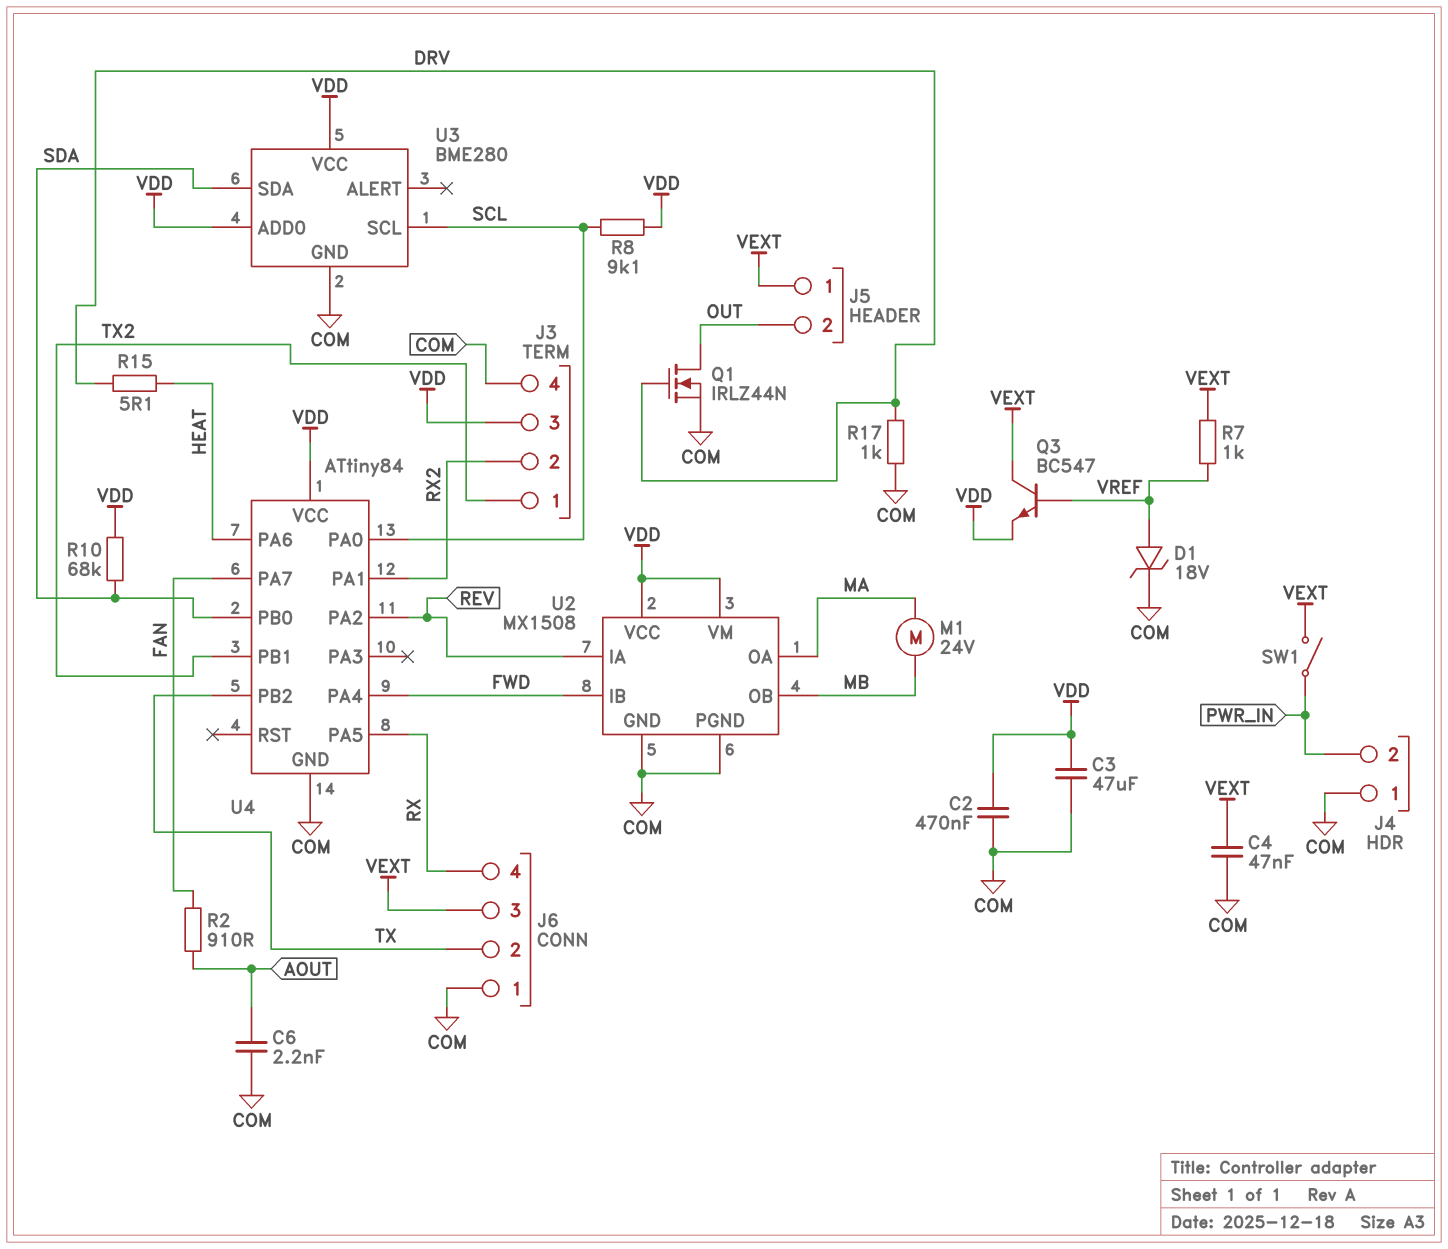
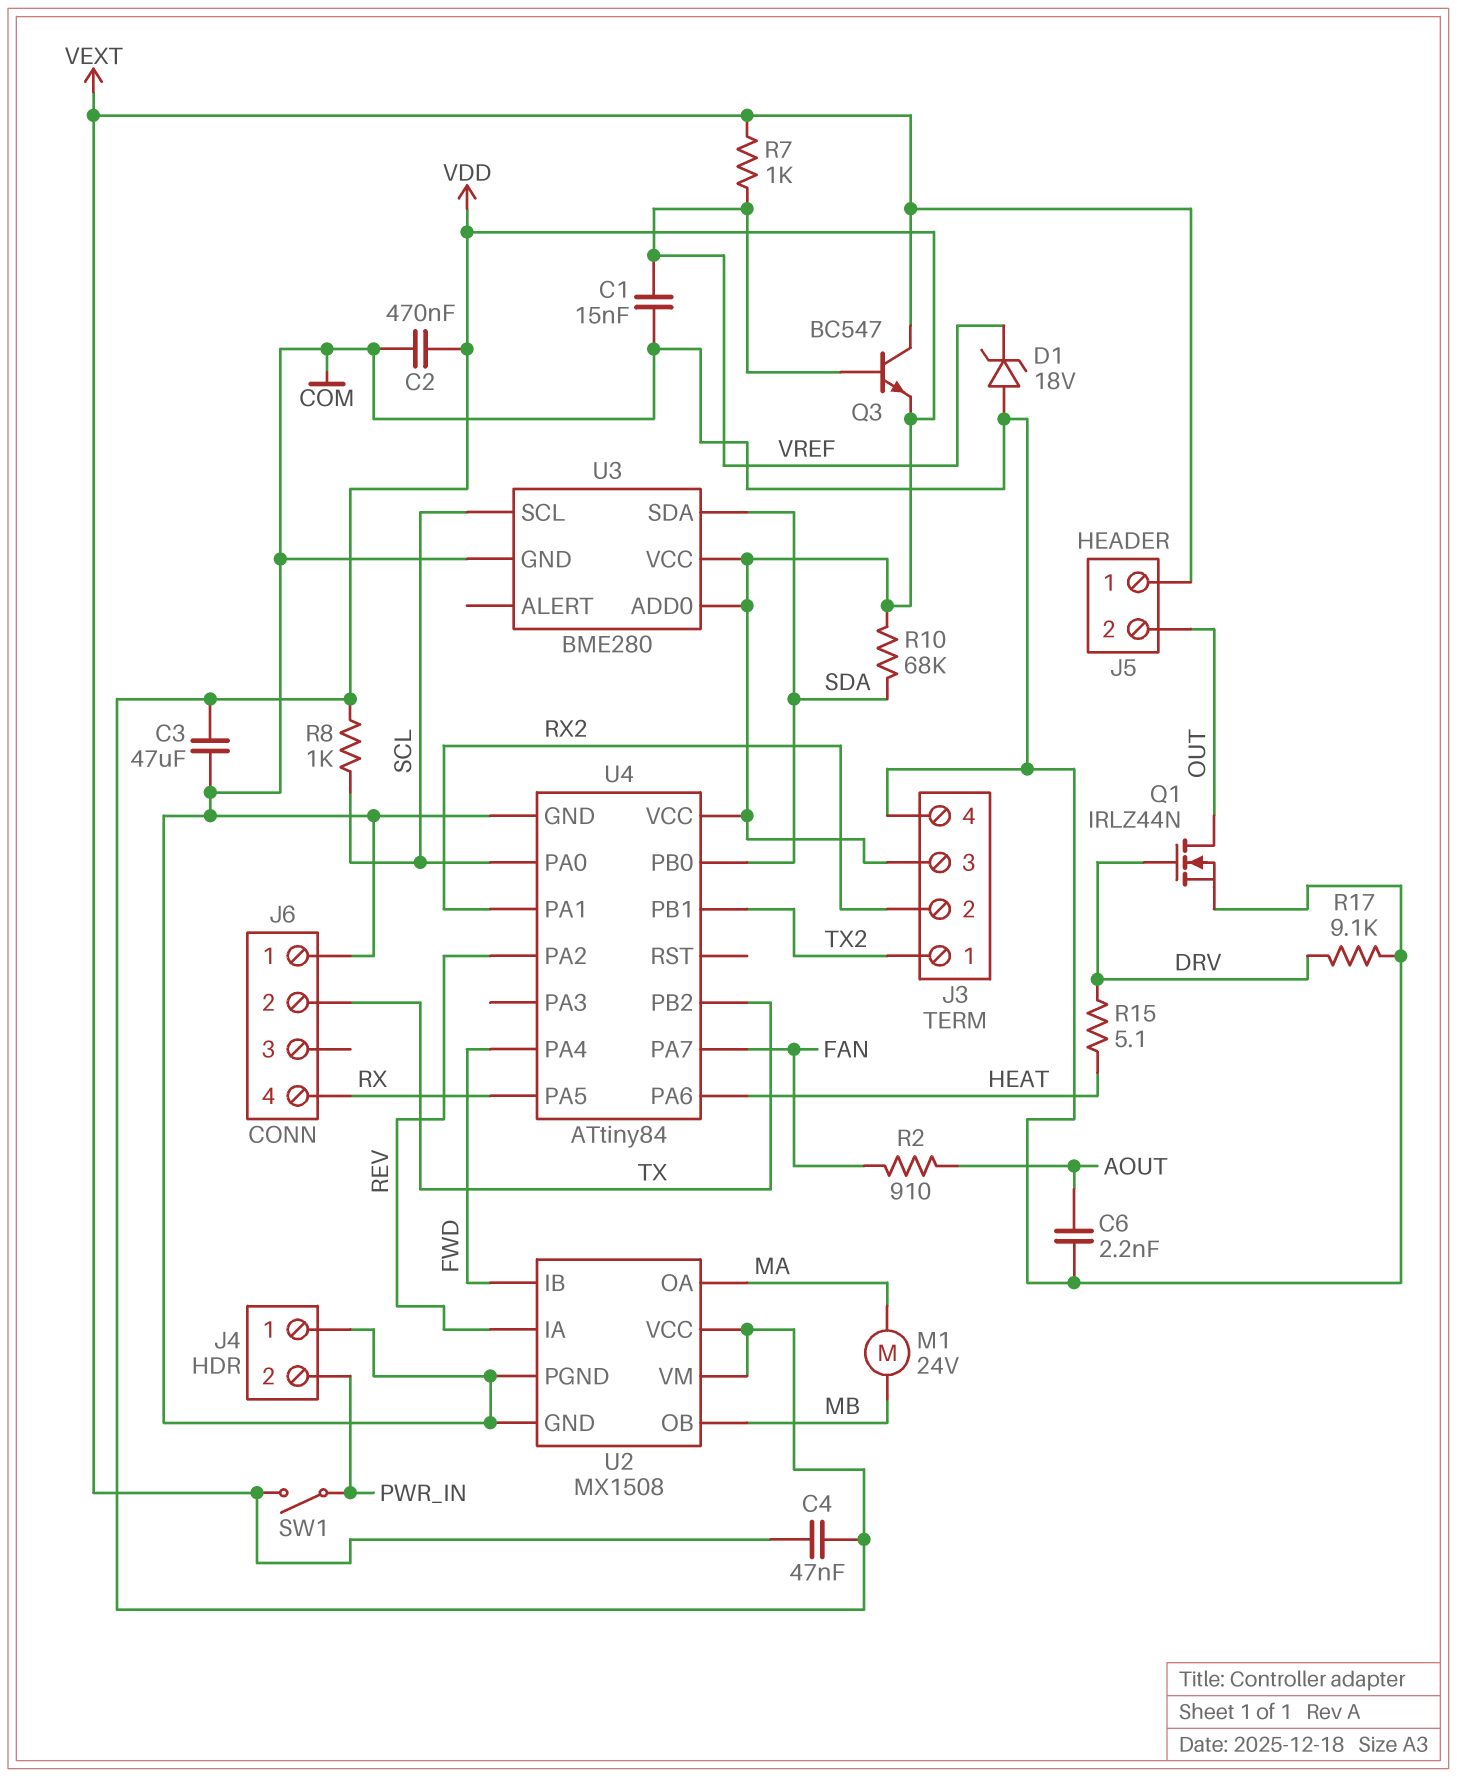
C1: none -> 15nF (COM, VREF)
C4: 47nF (COM, VEXT) -> 47nF (VDD, VEXT)
D1: zener 18V (A VREF, K COM) -> zener 18V (A COM, K VREF)
J6 pin 3: VEXT -> none
R8: 9.1k (SCL, VDD) -> 1k (SCL, VDD)
R17: 1k (COM, DRV) -> 9.1k (COM, DRV)

